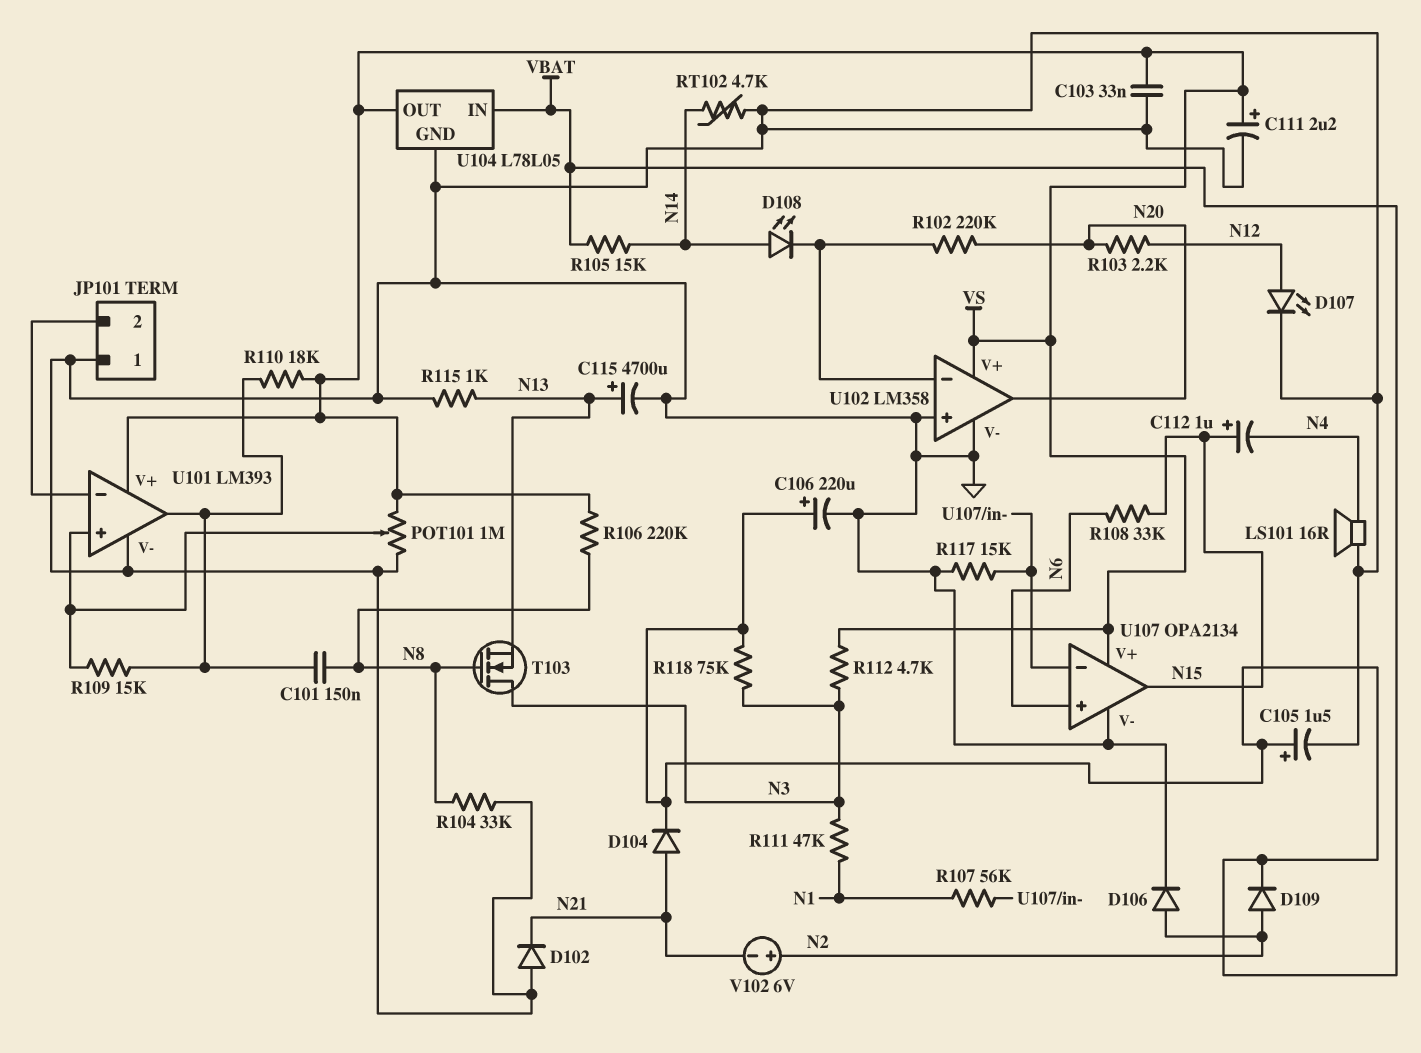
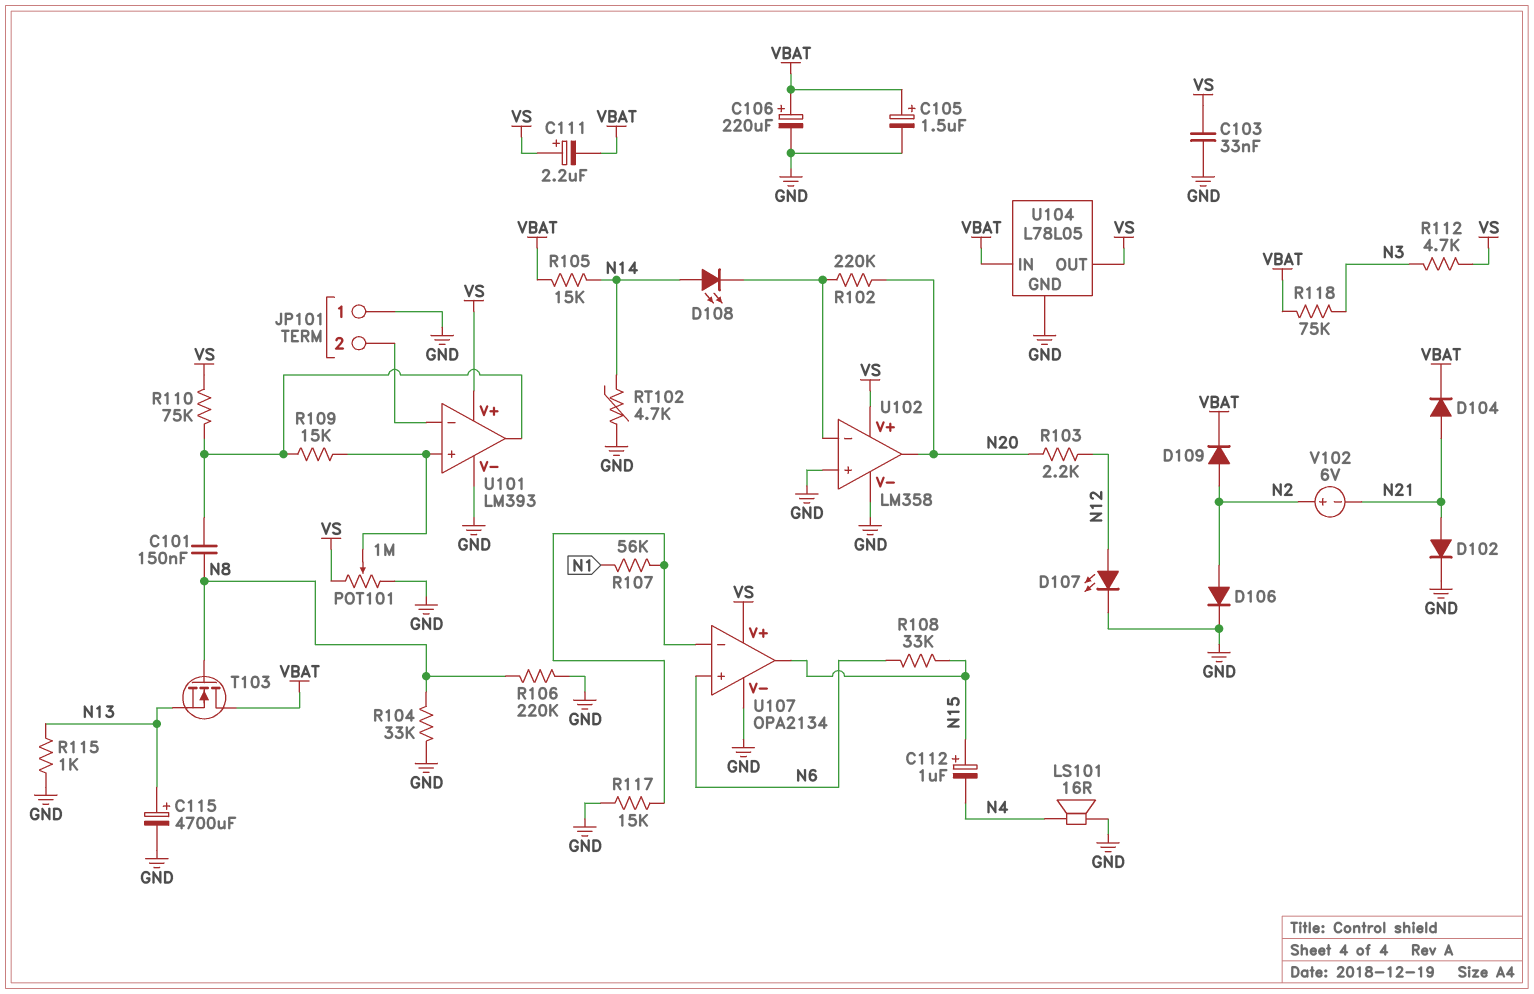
C111: 2.2uF (plus VS, minus GND) -> 2.2uF (plus VS, minus VBAT)
D102: diode (A GND, K N21) -> diode (A N21, K GND)
R106: 220k (N8, VS) -> 220k (GND, N8)
R110: 18k (U101/out, VS) -> 75k (U101/out, VS)
R111: 47k (N1, N3) -> none
T103: NMOS (G N8, D N3, S N13) -> NMOS (G N8, D VBAT, S N13)

